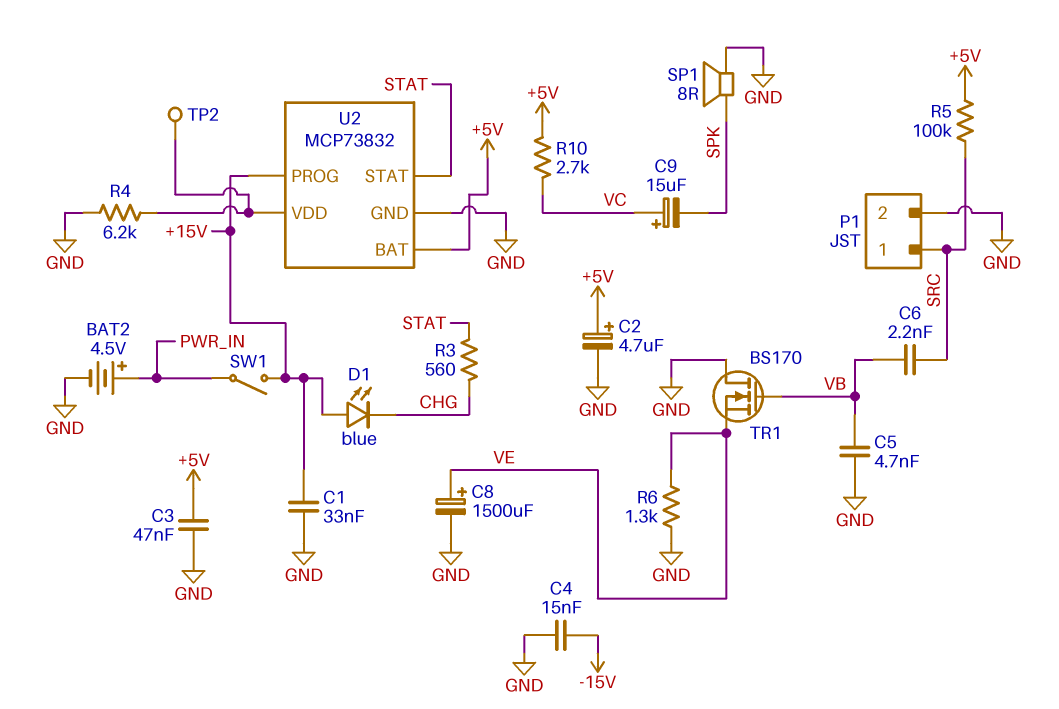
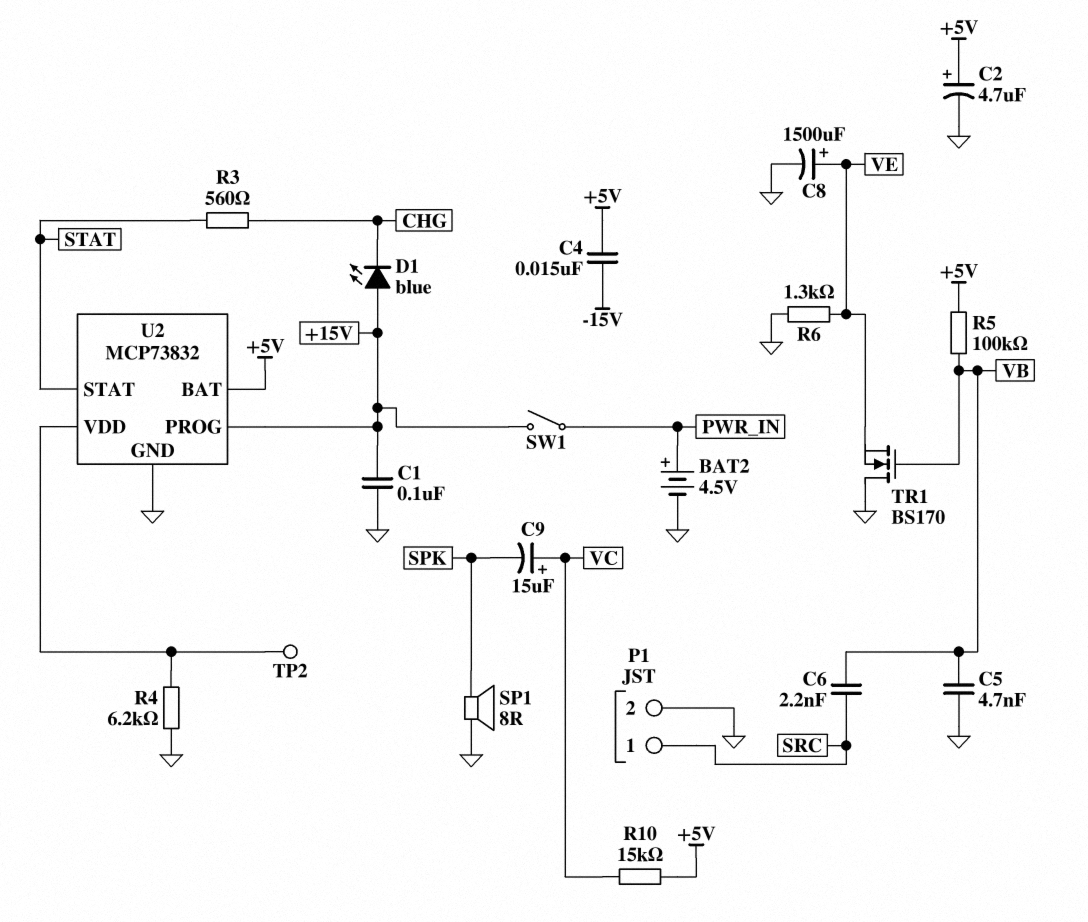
C1: 33nF (+15V, GND) -> 100nF (+15V, GND)
C3: 47nF (+5V, GND) -> none
C4: 15nF (-15V, GND) -> 15nF (+5V, -15V)
R5: 100k (+5V, SRC) -> 100k (+5V, VB)
R10: 2.7k (+5V, VC) -> 15k (+5V, VC)

